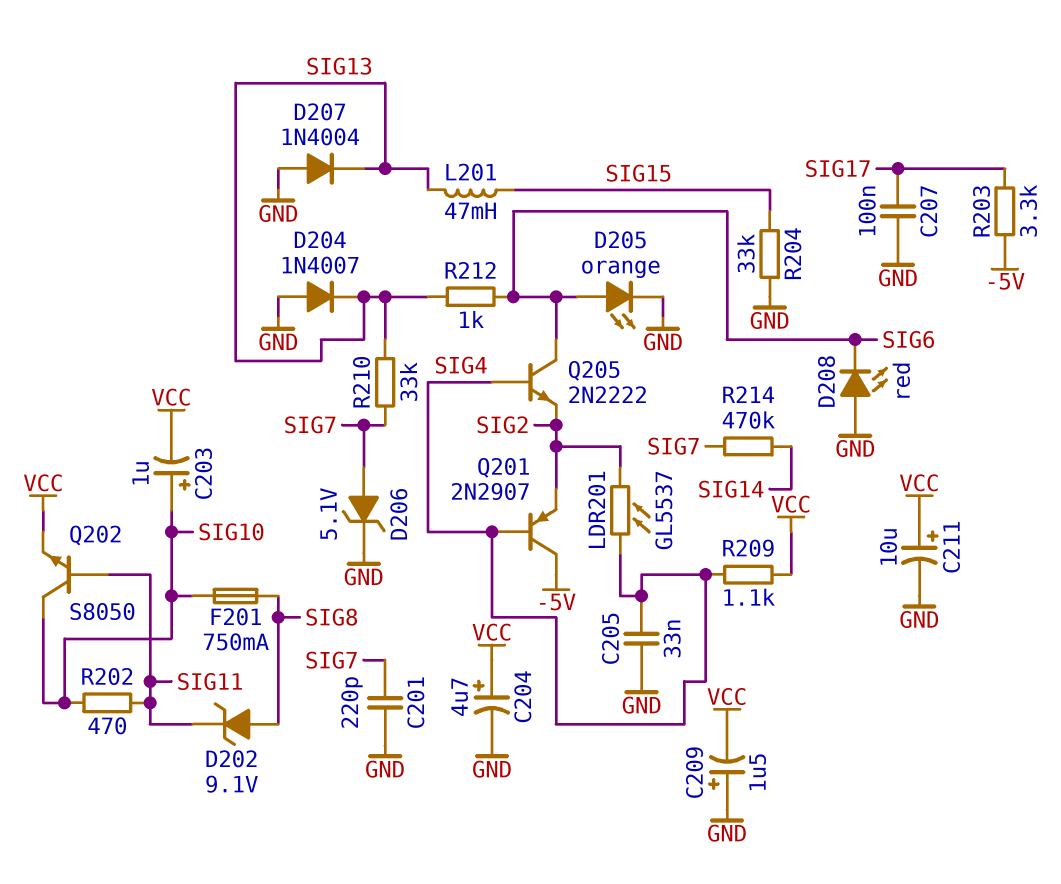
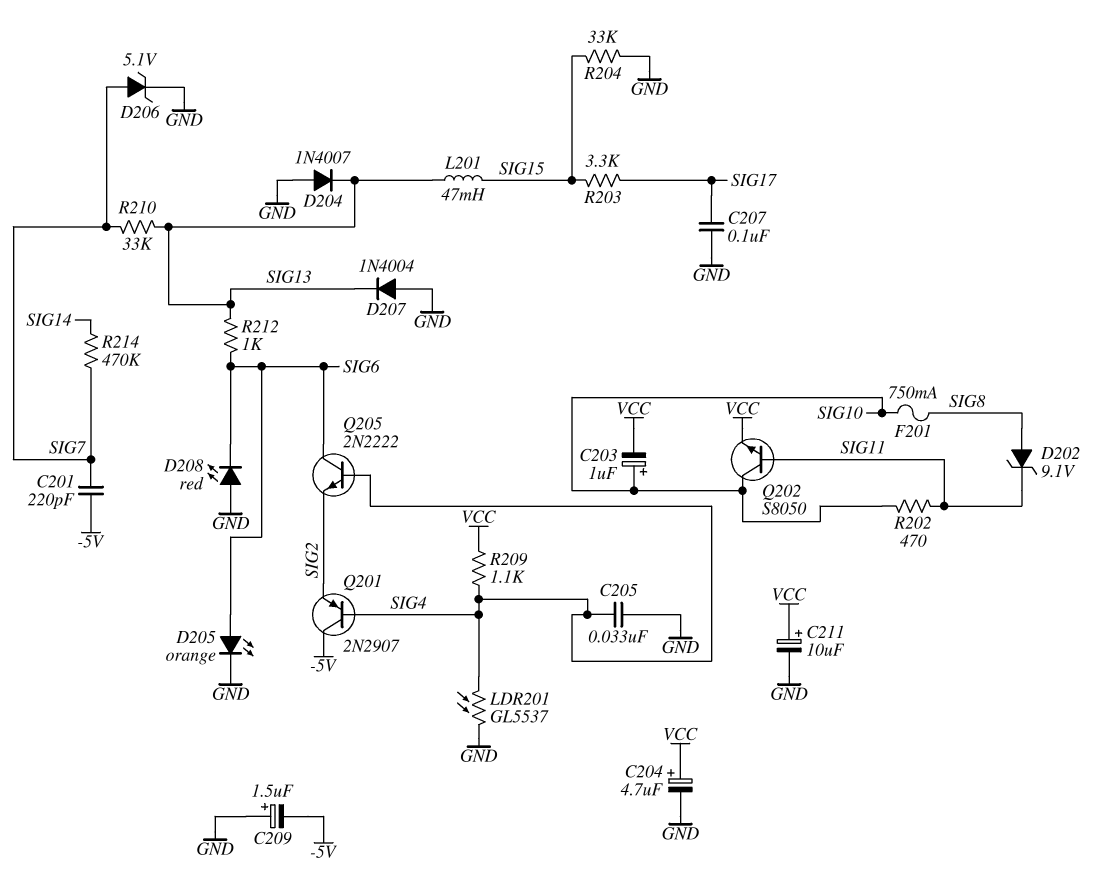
C201: 220pF (GND, SIG7) -> 220pF (-5V, SIG7)
C209: 1.5uF (plus GND, minus VCC) -> 1.5uF (plus GND, minus -5V)
LDR201: GL5537 (SIG2, SIG4) -> GL5537 (GND, SIG4)
R203: 3.3k (-5V, SIG17) -> 3.3k (SIG15, SIG17)

